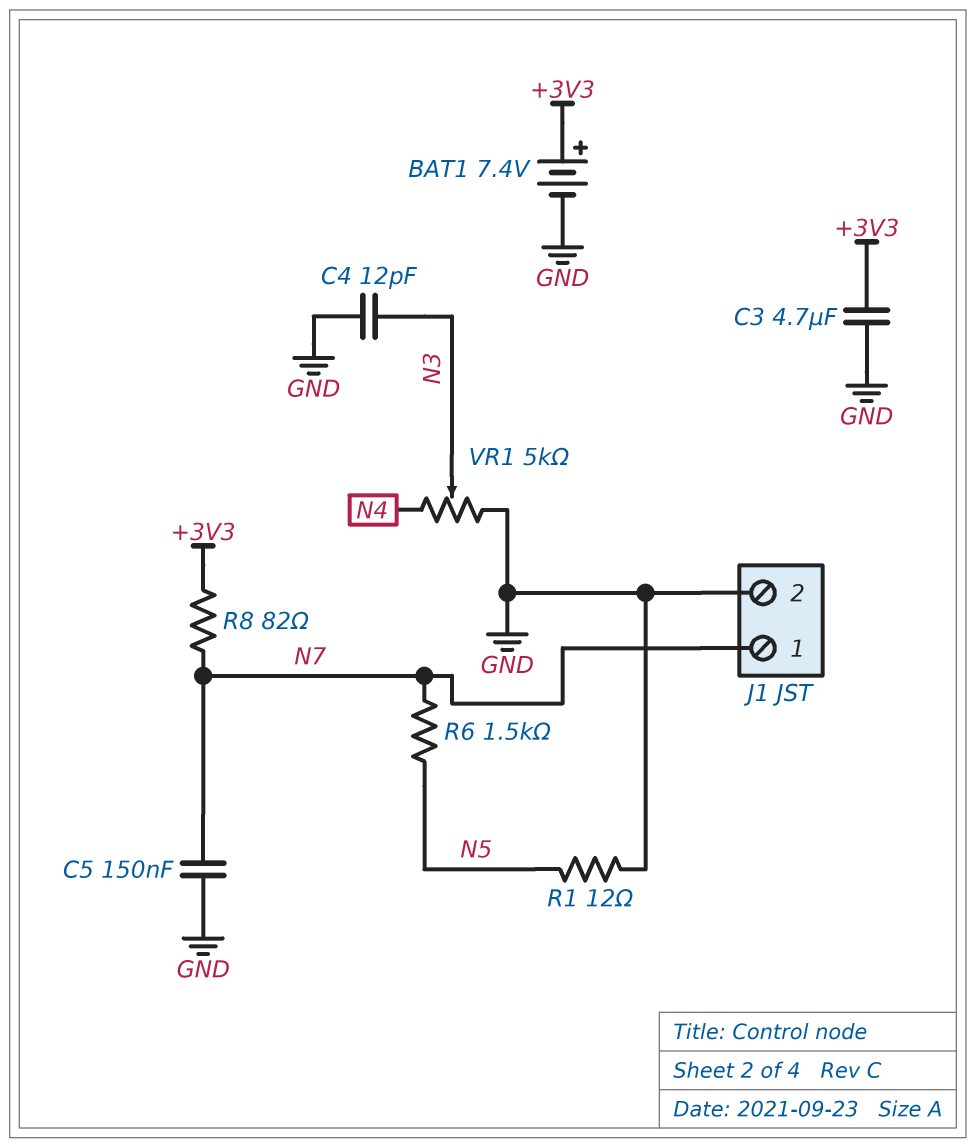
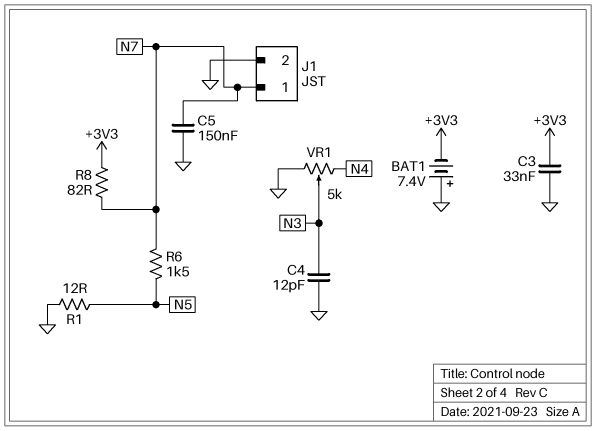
BAT1: 7.4V (plus +3V3, minus GND) -> 7.4V (plus GND, minus +3V3)
C3: 4.7uF (+3V3, GND) -> 33nF (+3V3, GND)

